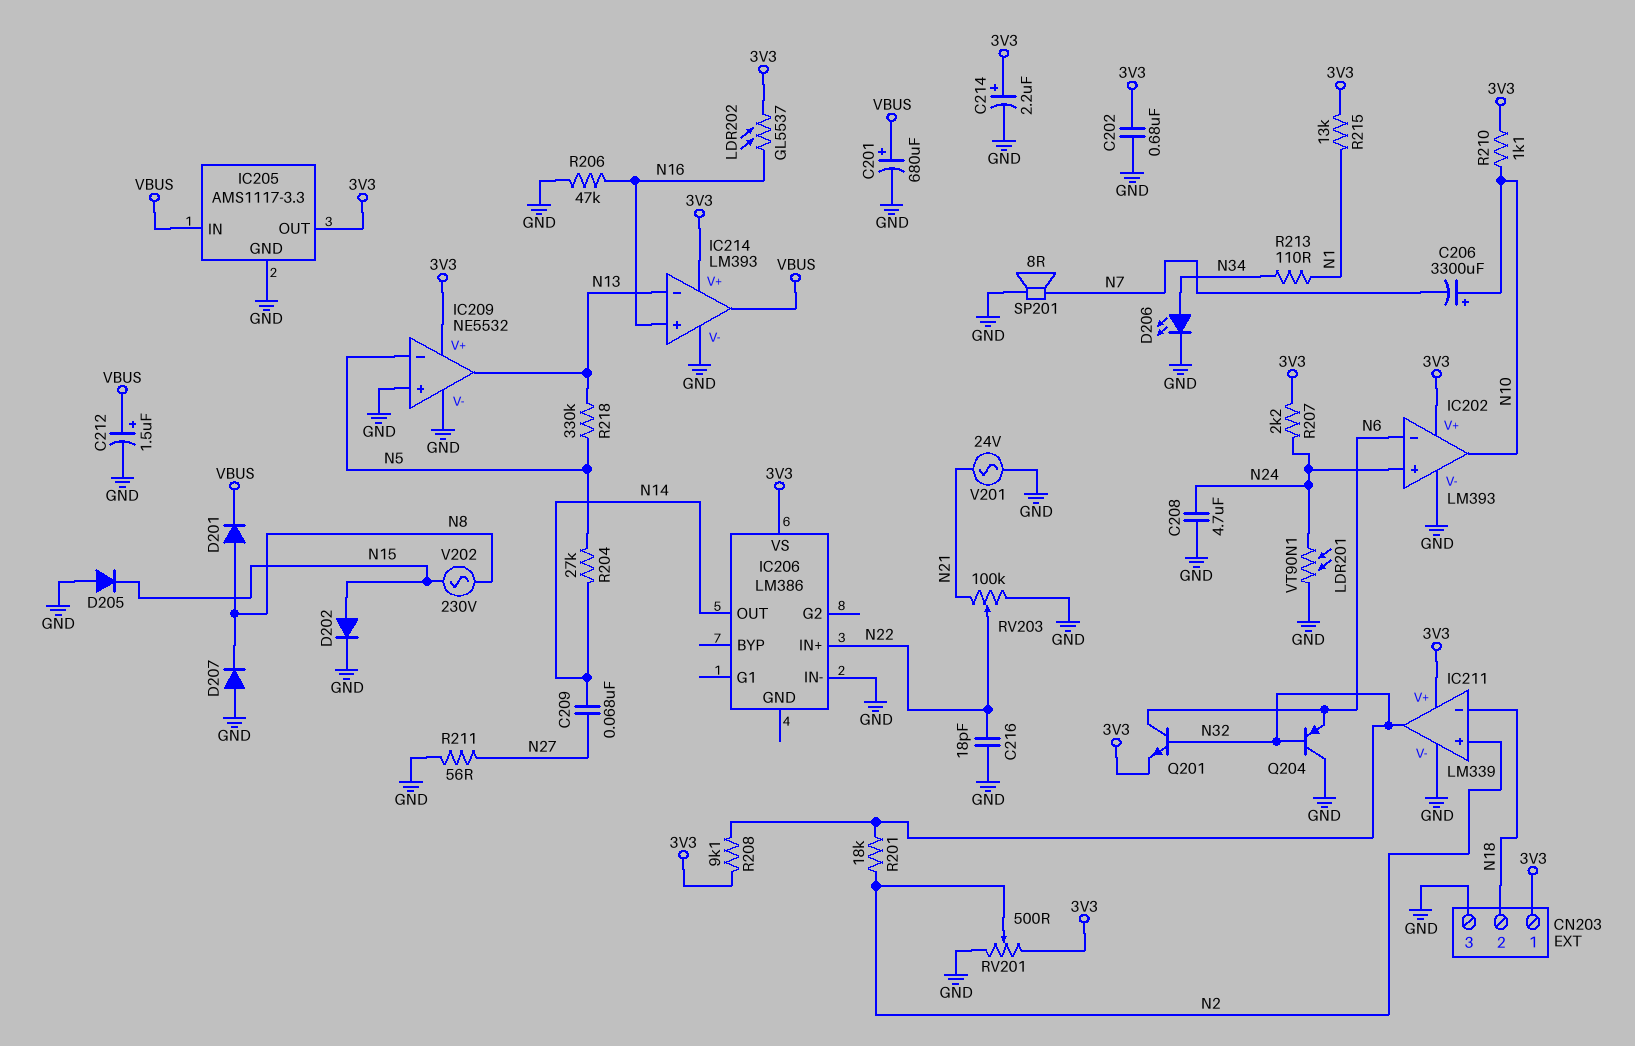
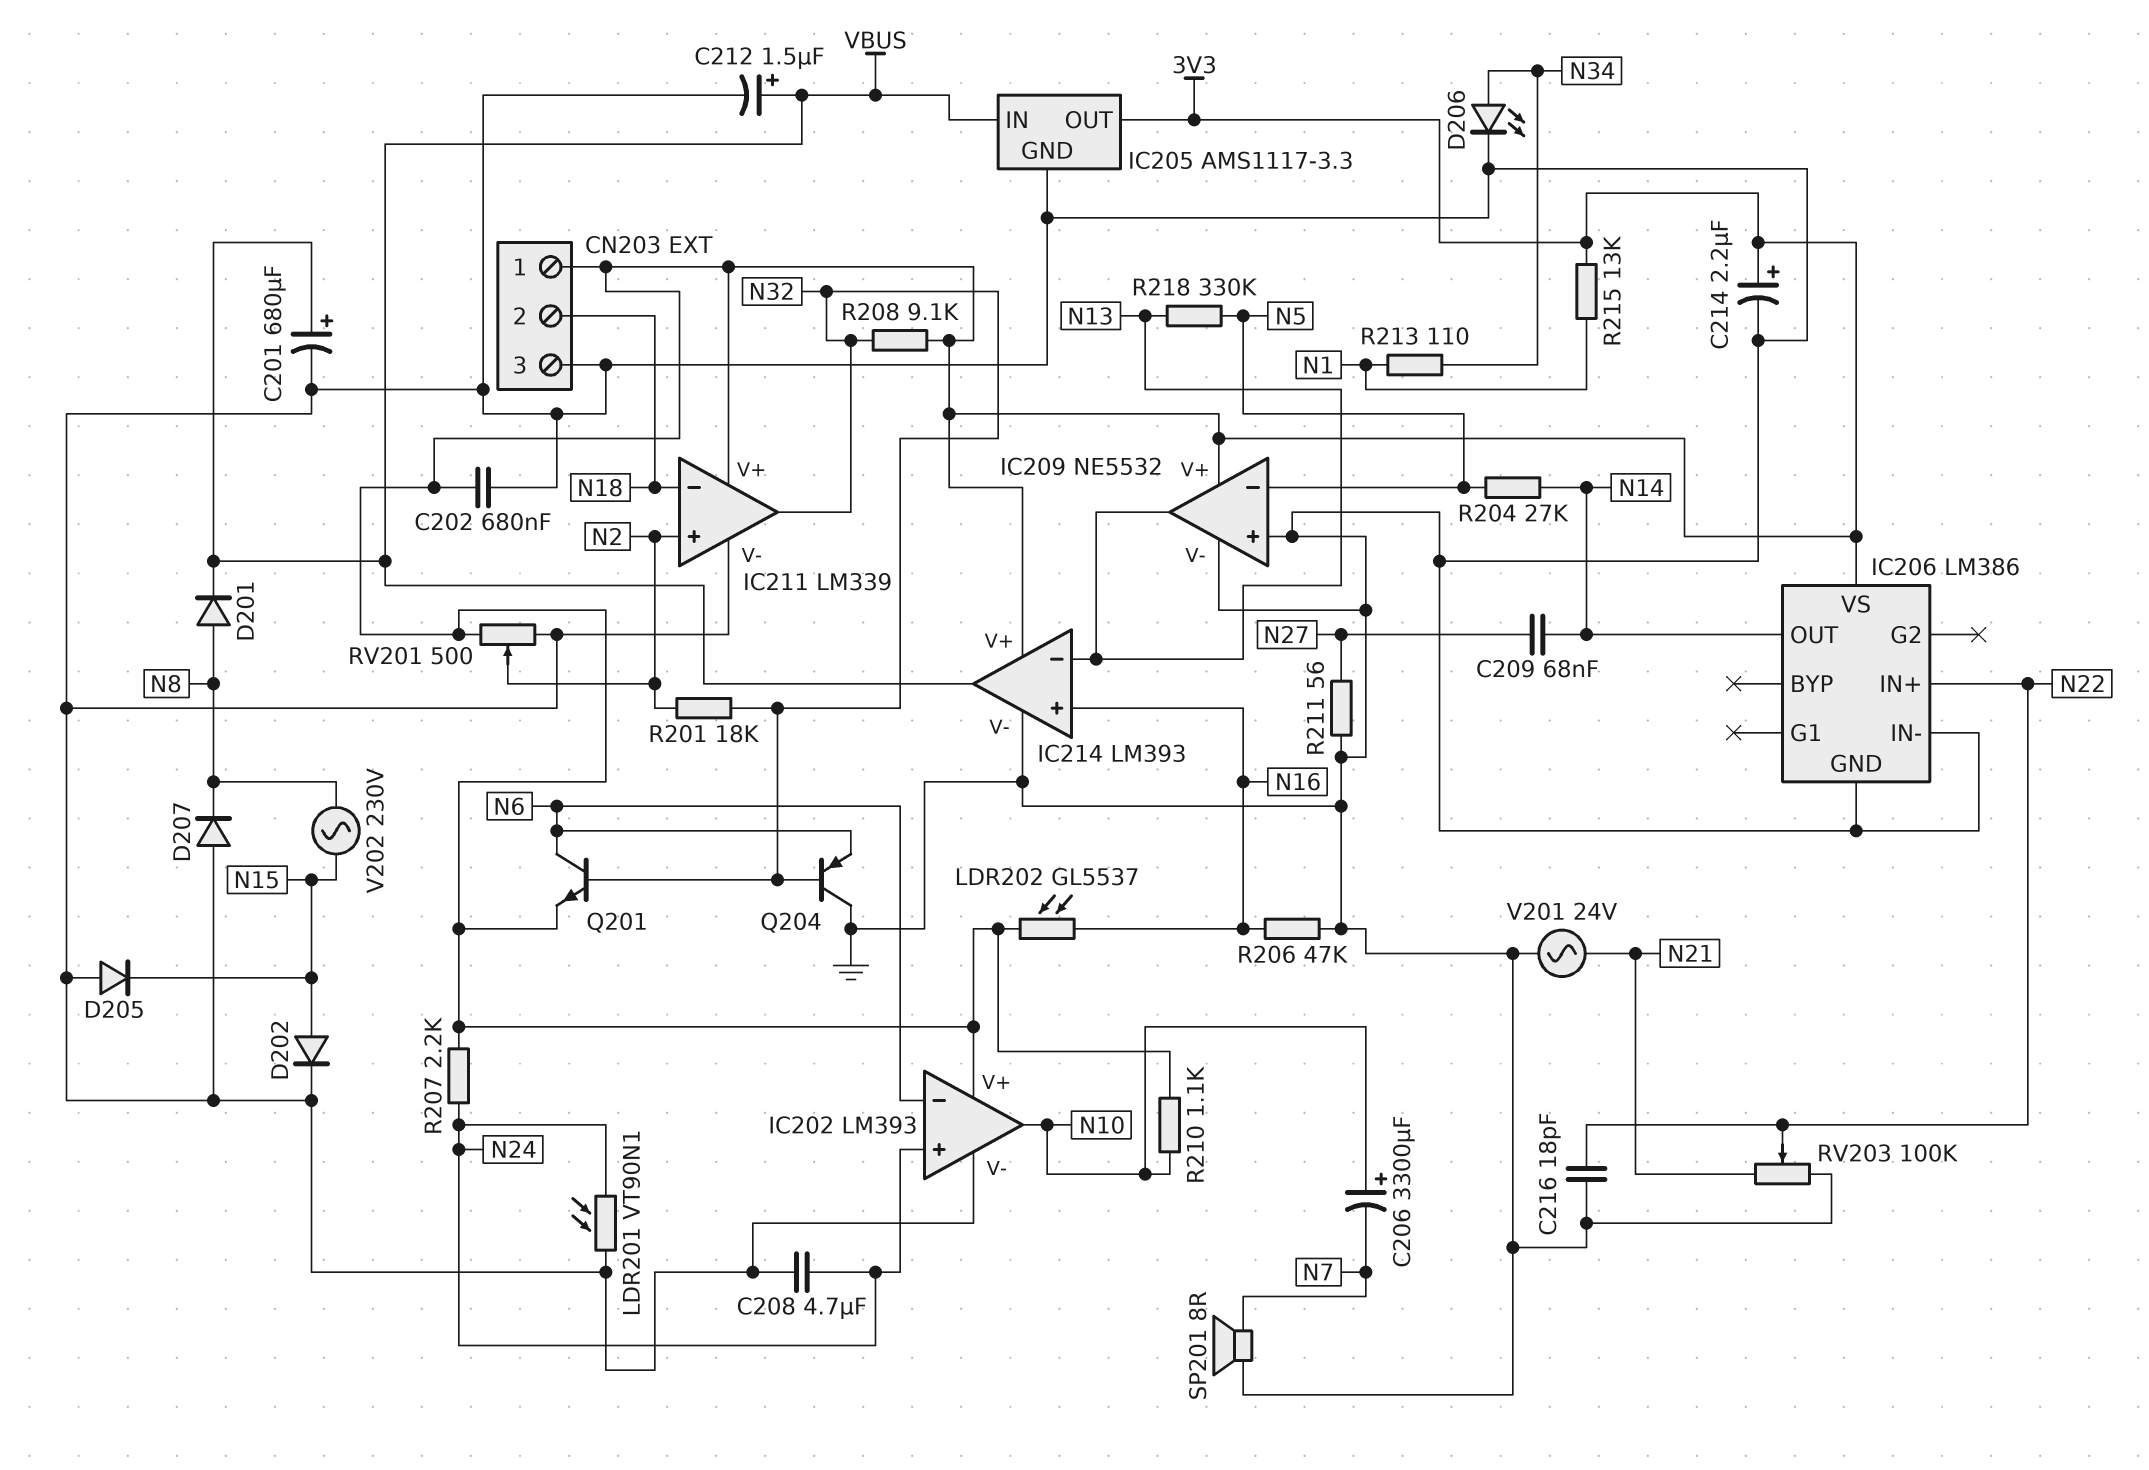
IC206 pin GND: none -> GND

